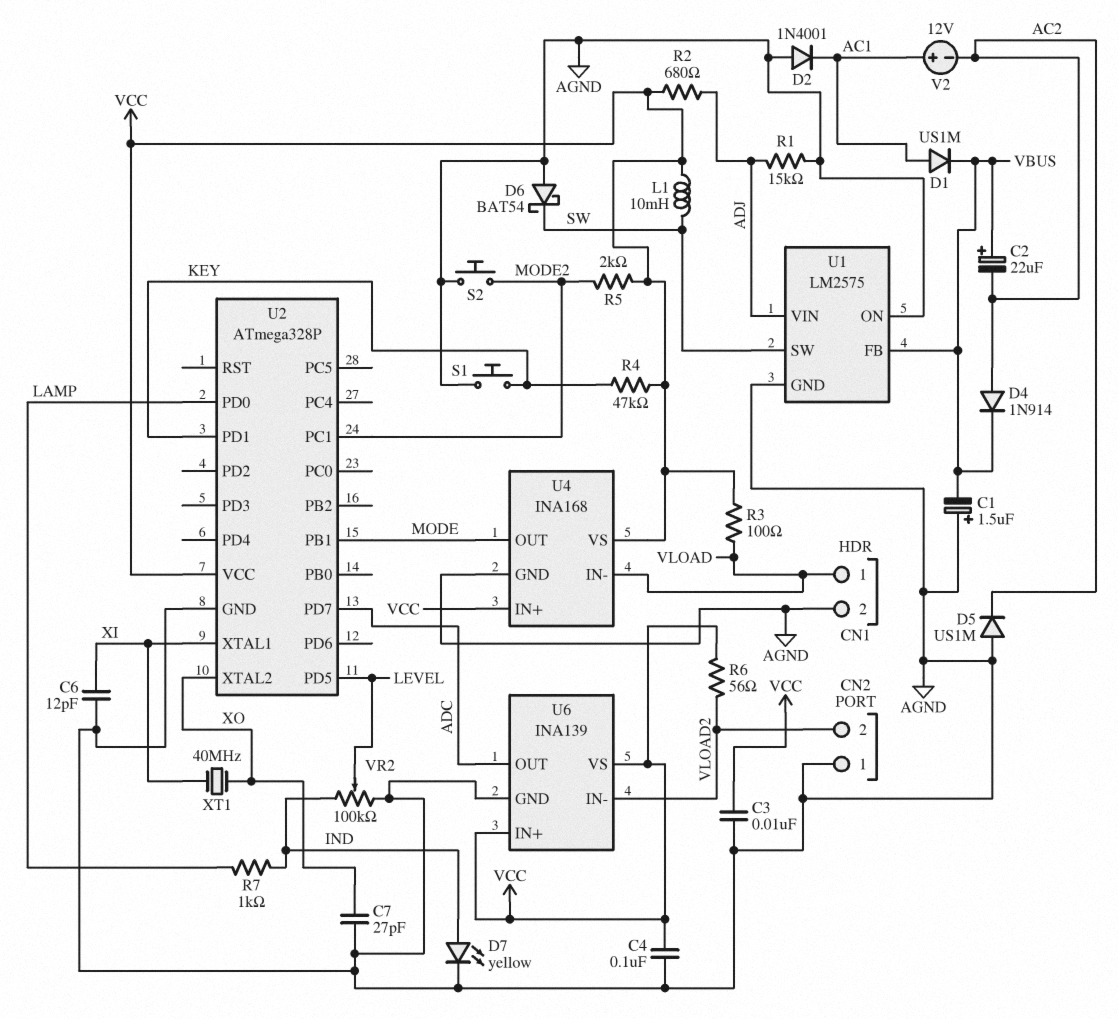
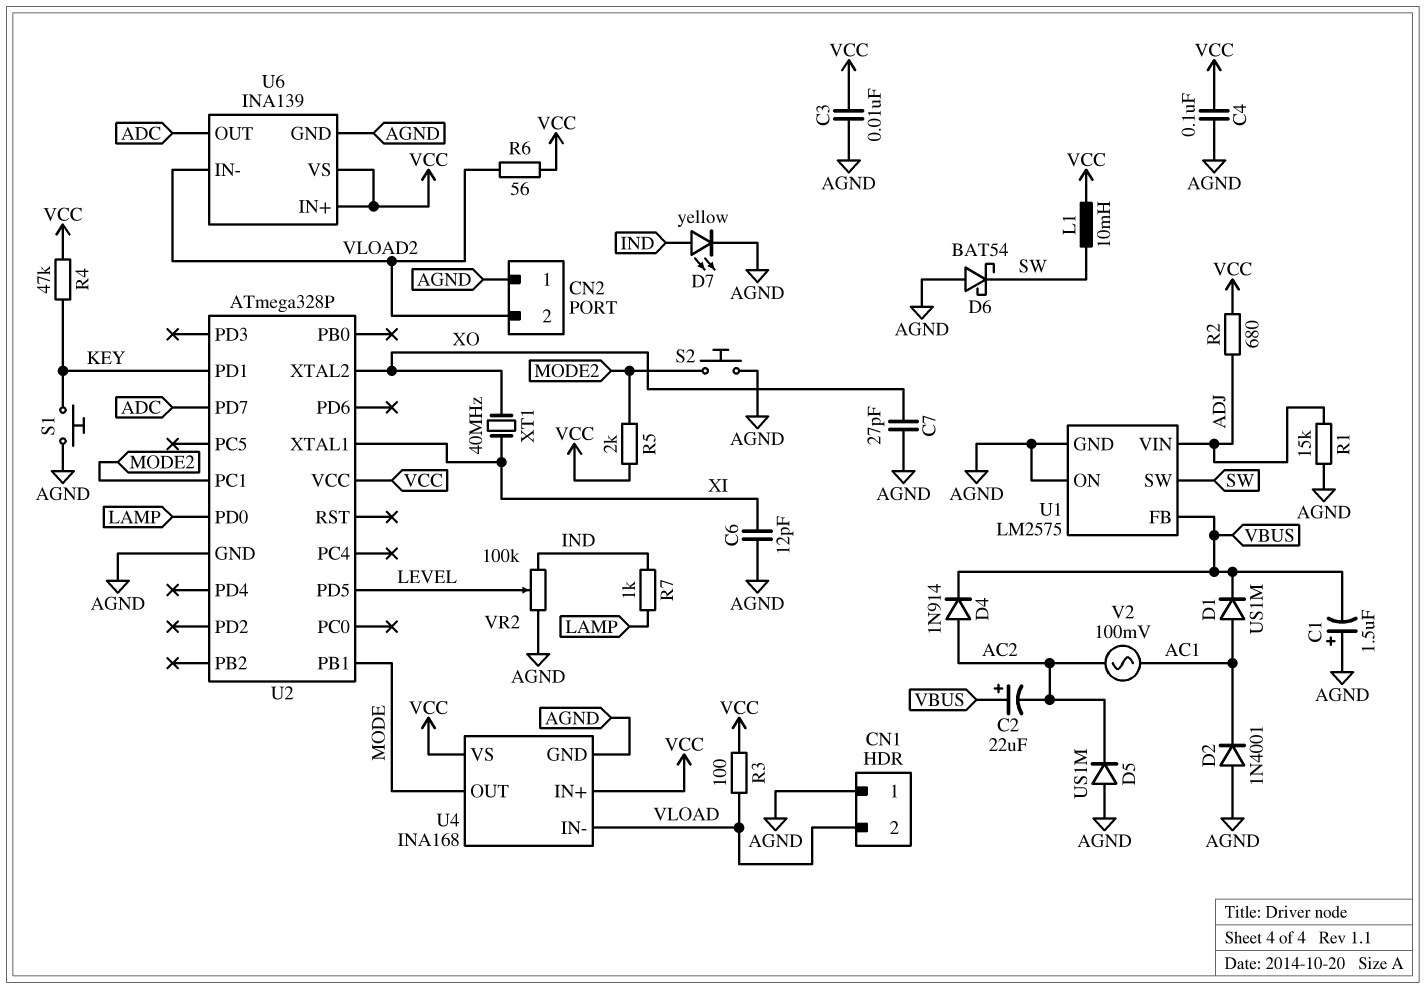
CN1 pin 1: VLOAD -> AGND
CN1 pin 2: AGND -> VLOAD
V2: 12V (plus AC1, minus AC2) -> AC 100mV (AC1, AC2)

